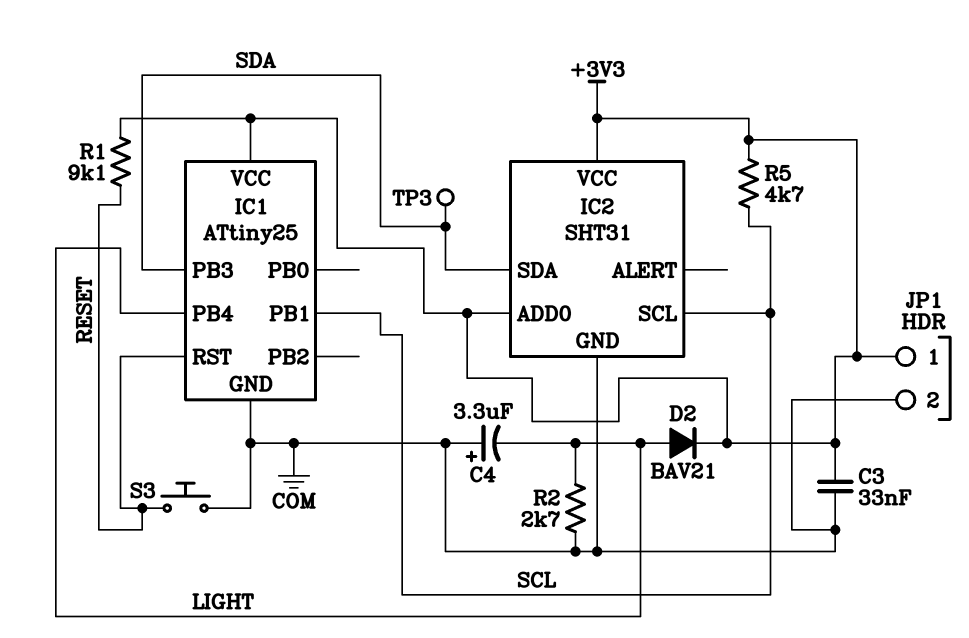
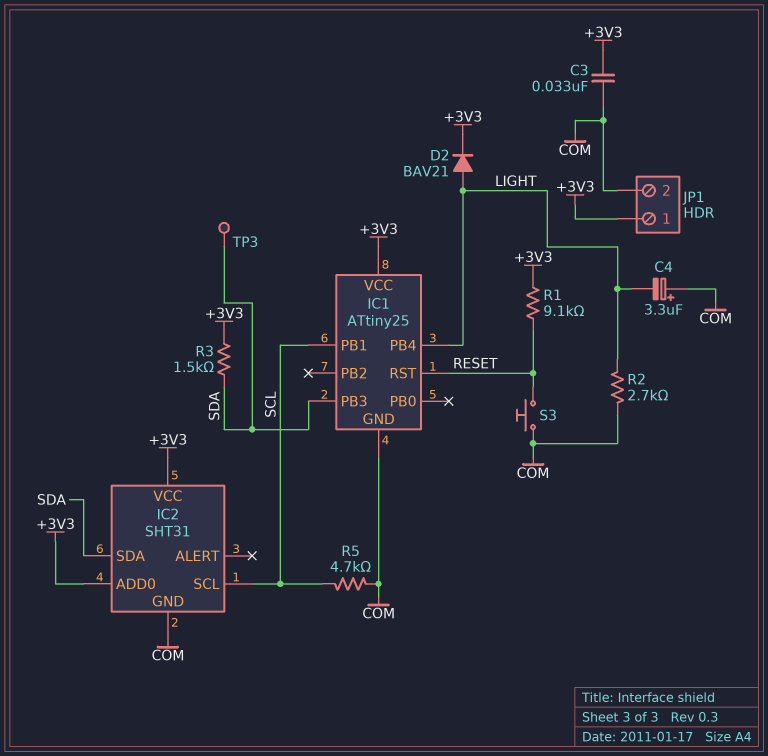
R3: none -> 1.5k (+3V3, SDA)
R5: 4.7k (+3V3, SCL) -> 4.7k (COM, SCL)

